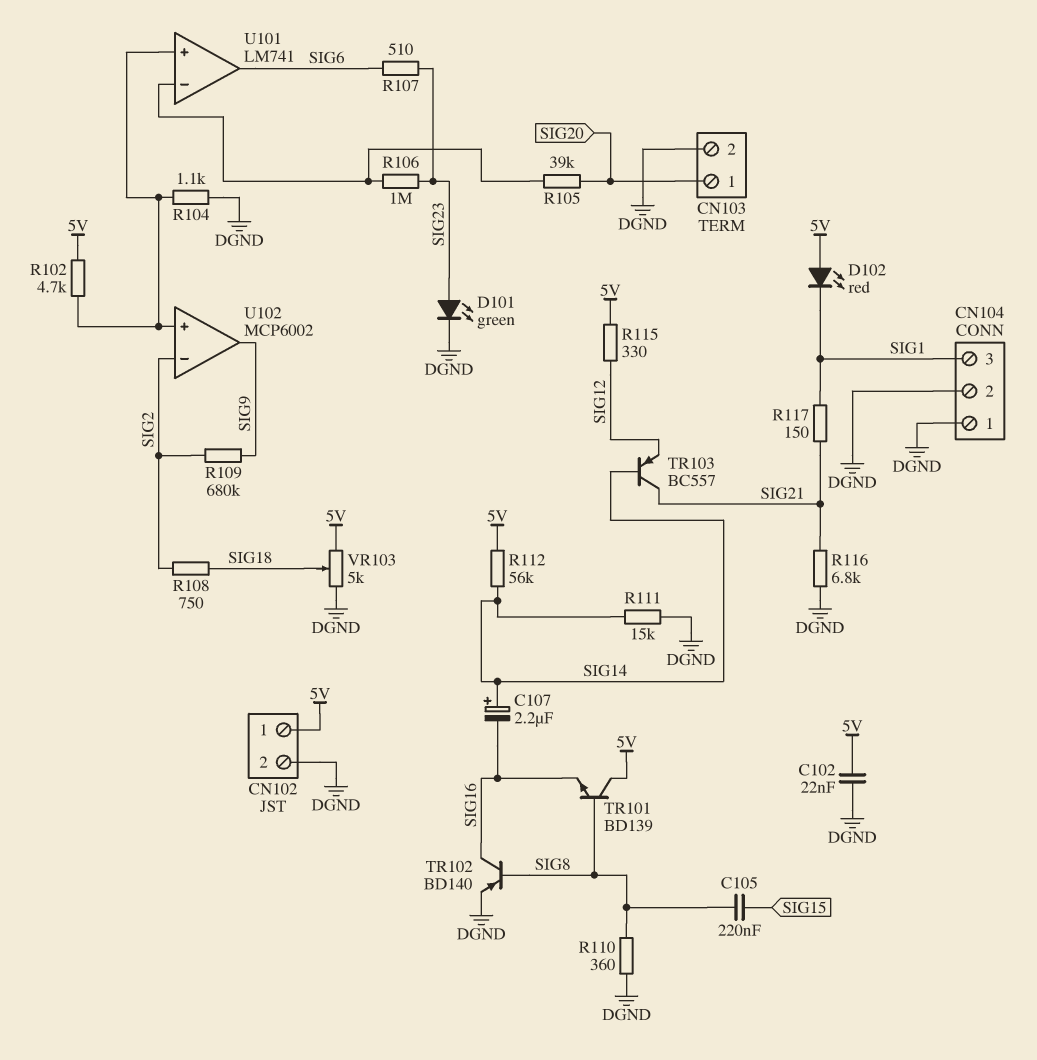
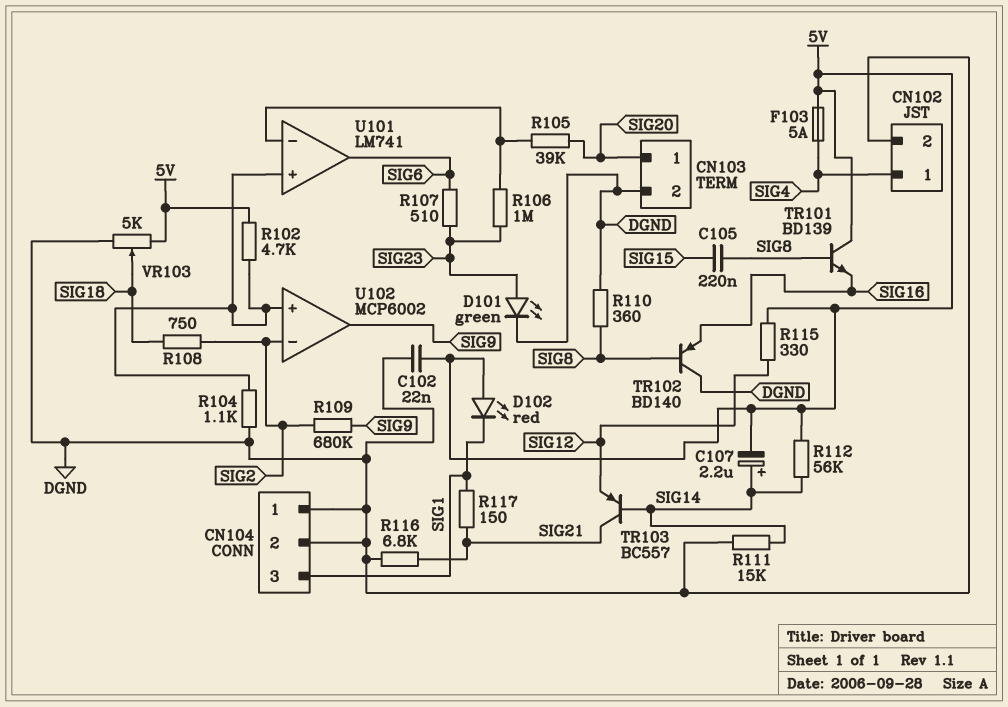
C107: 2.2uF (plus SIG14, minus SIG16) -> 2.2uF (plus SIG14, minus 5V)
CN102 pin 1: 5V -> SIG4
F103: none -> 5A (5V, SIG4)
TR102: PNP BD140 (B SIG8, C SIG16, E DGND) -> PNP BD140 (B SIG8, C DGND, E SIG16)

